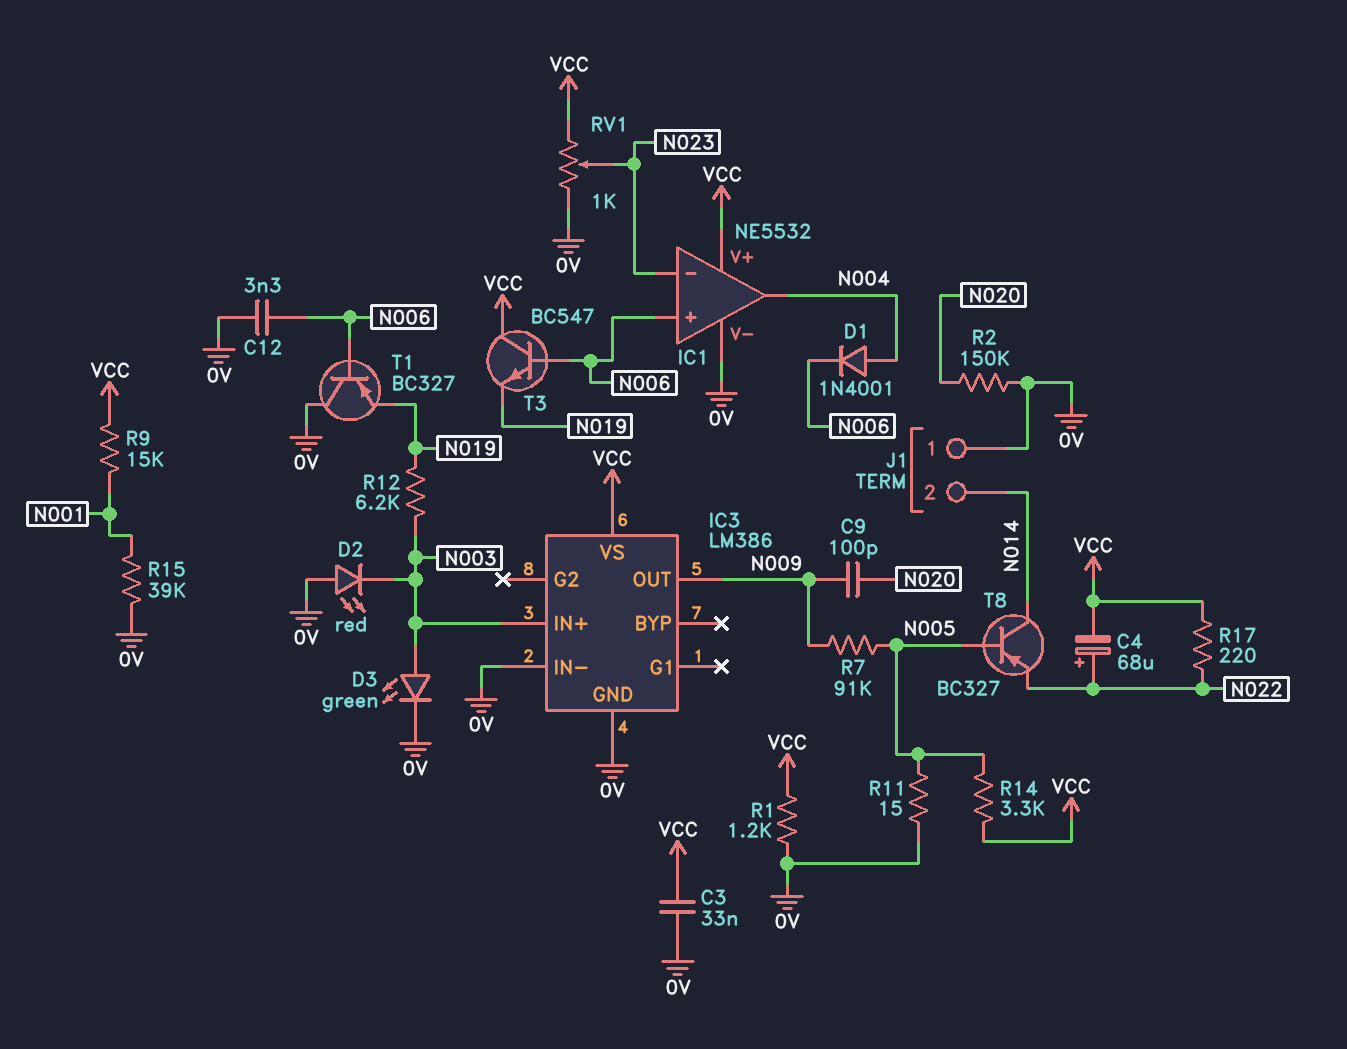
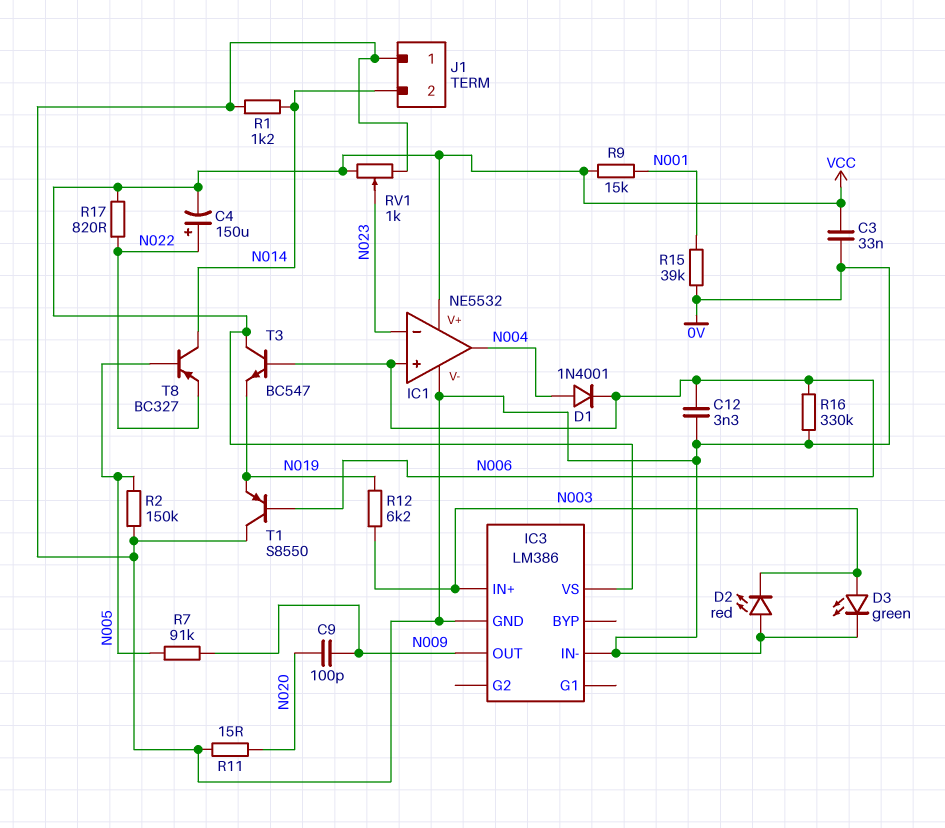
C4: 68uF (plus N022, minus VCC) -> 150uF (plus N022, minus VCC)
R1: 1.2k (0V, VCC) -> 1.2k (0V, N014)
R2: 150k (0V, N020) -> 150k (0V, N005)
R11: 15 (0V, N005) -> 15 (0V, N020)
R14: 3.3k (N005, VCC) -> none
R16: none -> 330k (0V, N006)
R17: 220 (N022, VCC) -> 820 (N022, VCC)
T1: PNP BC327 (B N006, C 0V, E N019) -> PNP S8550 (B N006, C 0V, E N019)

